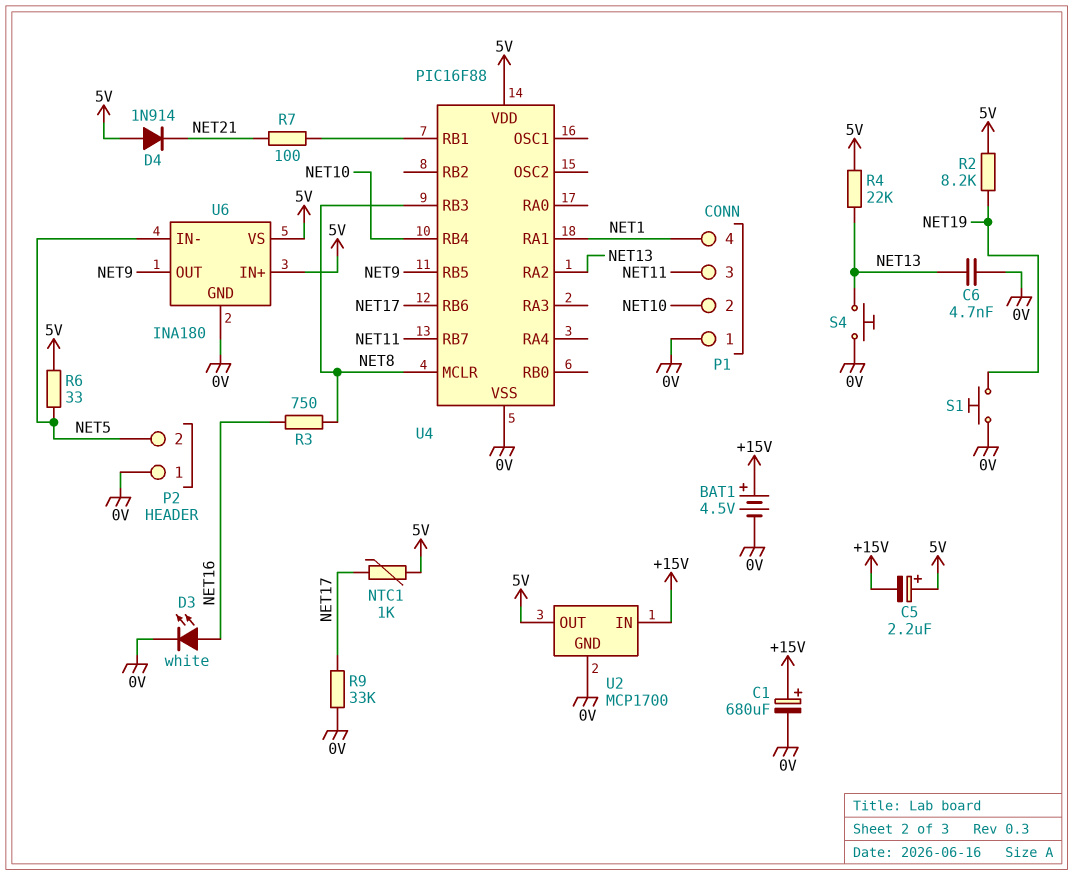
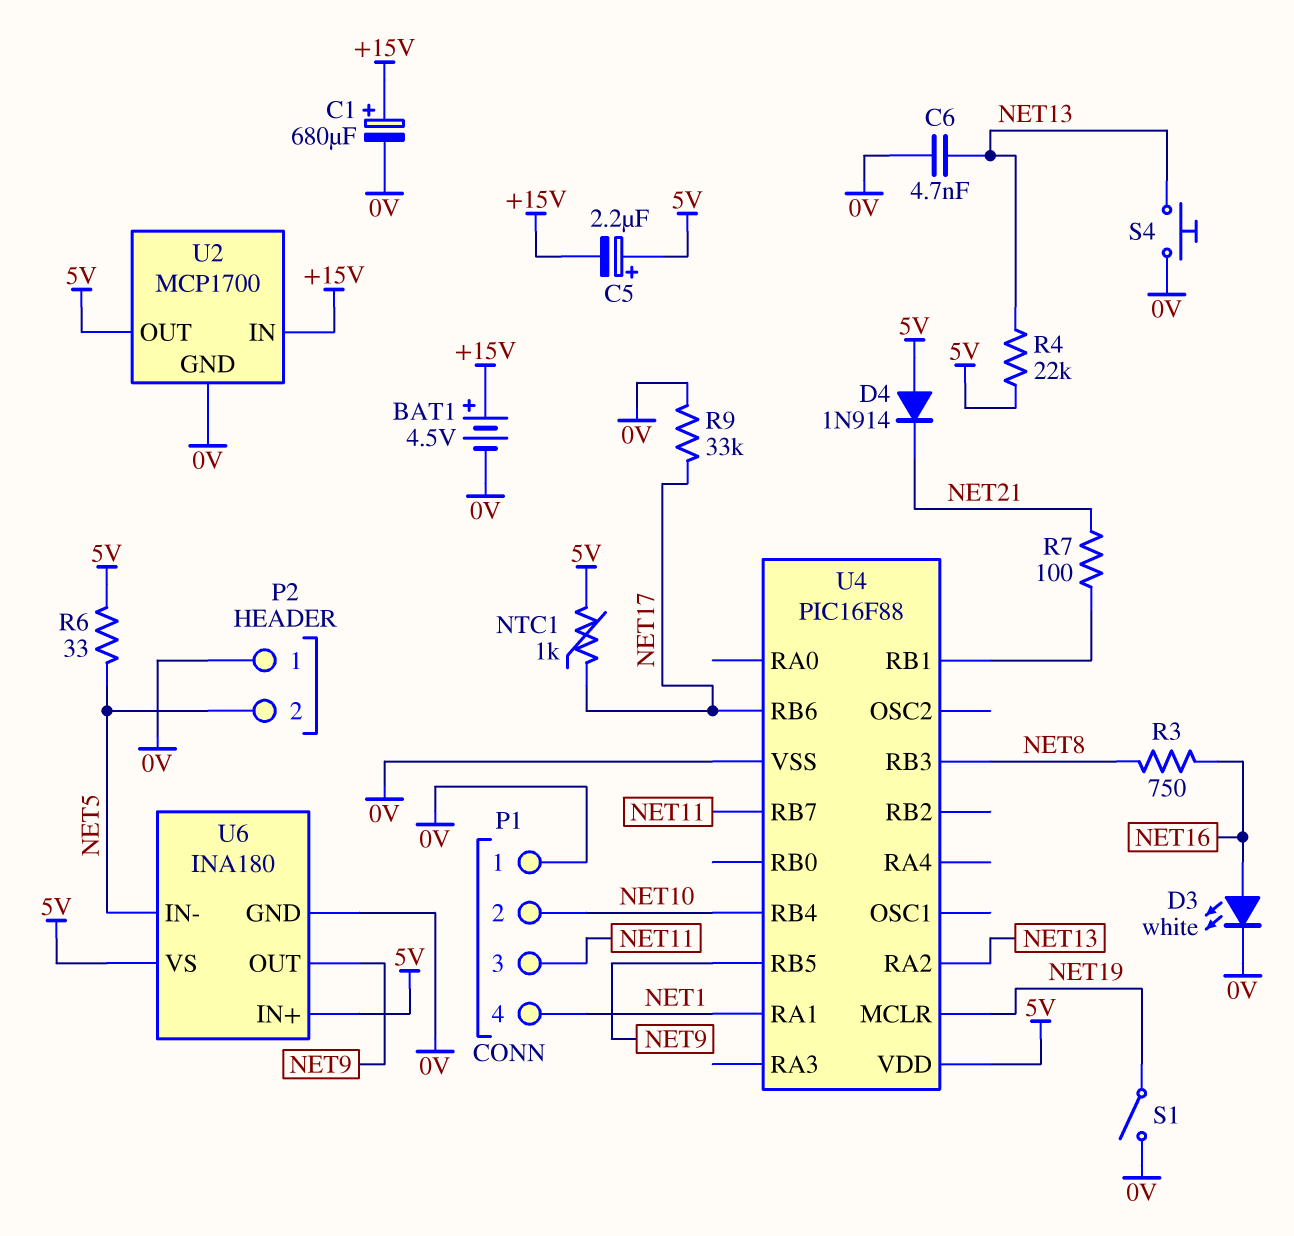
R2: 8.2k (5V, NET19) -> none
S1: button (0V, NET19) -> switch (0V, NET19)
U4 pin MCLR: NET8 -> NET19

